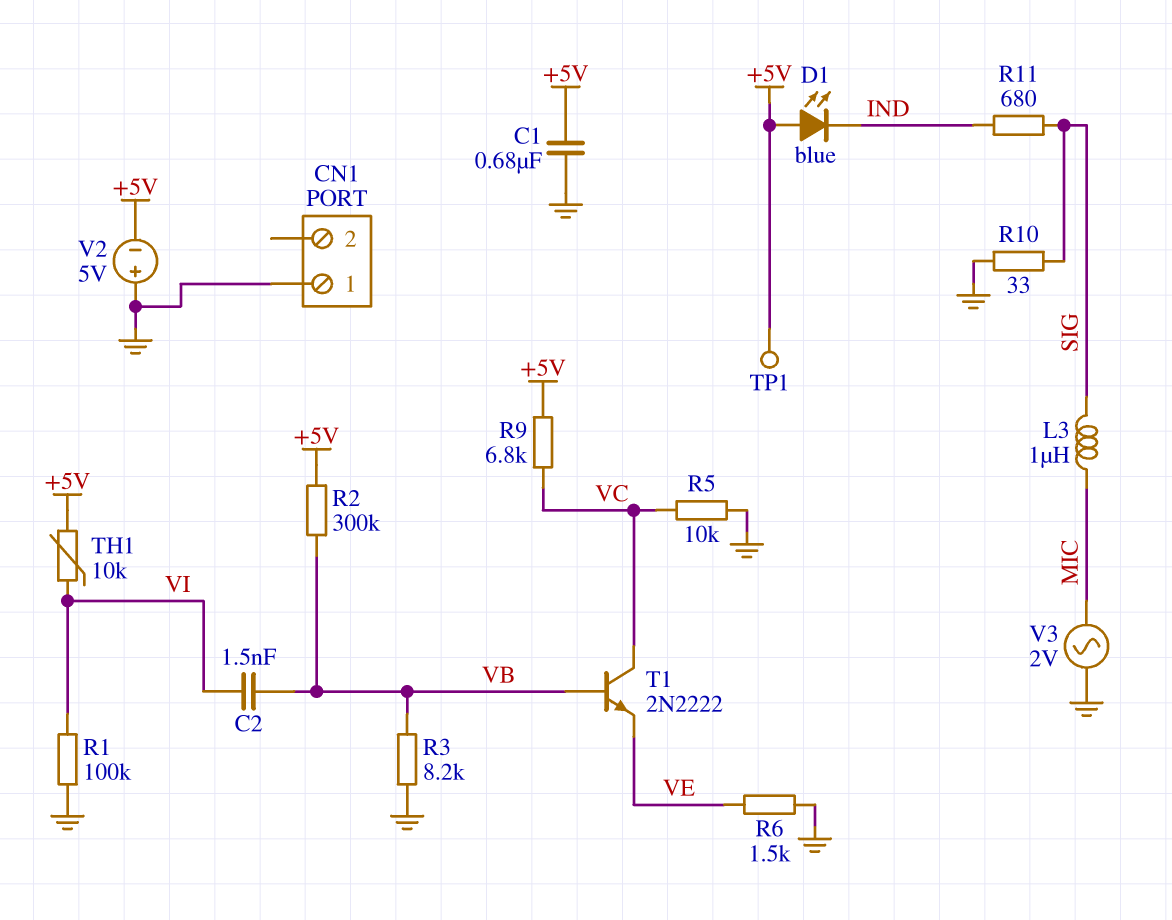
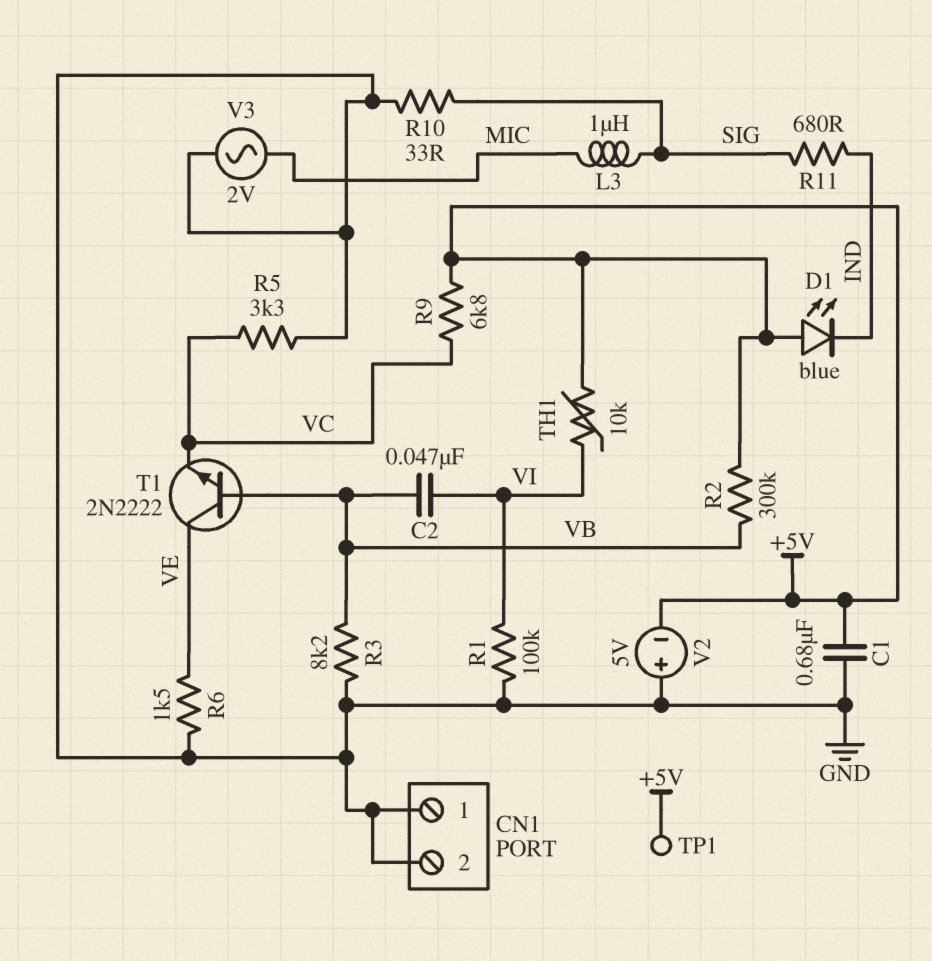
C2: 1.5nF (VB, VI) -> 47nF (VB, VI)
CN1 pin 2: none -> GND
R5: 10k (GND, VC) -> 3.3k (GND, VC)
T1: NPN 2N2222 (B VB, C VC, E VE) -> NPN 2N2222 (B VB, C VE, E VC)

